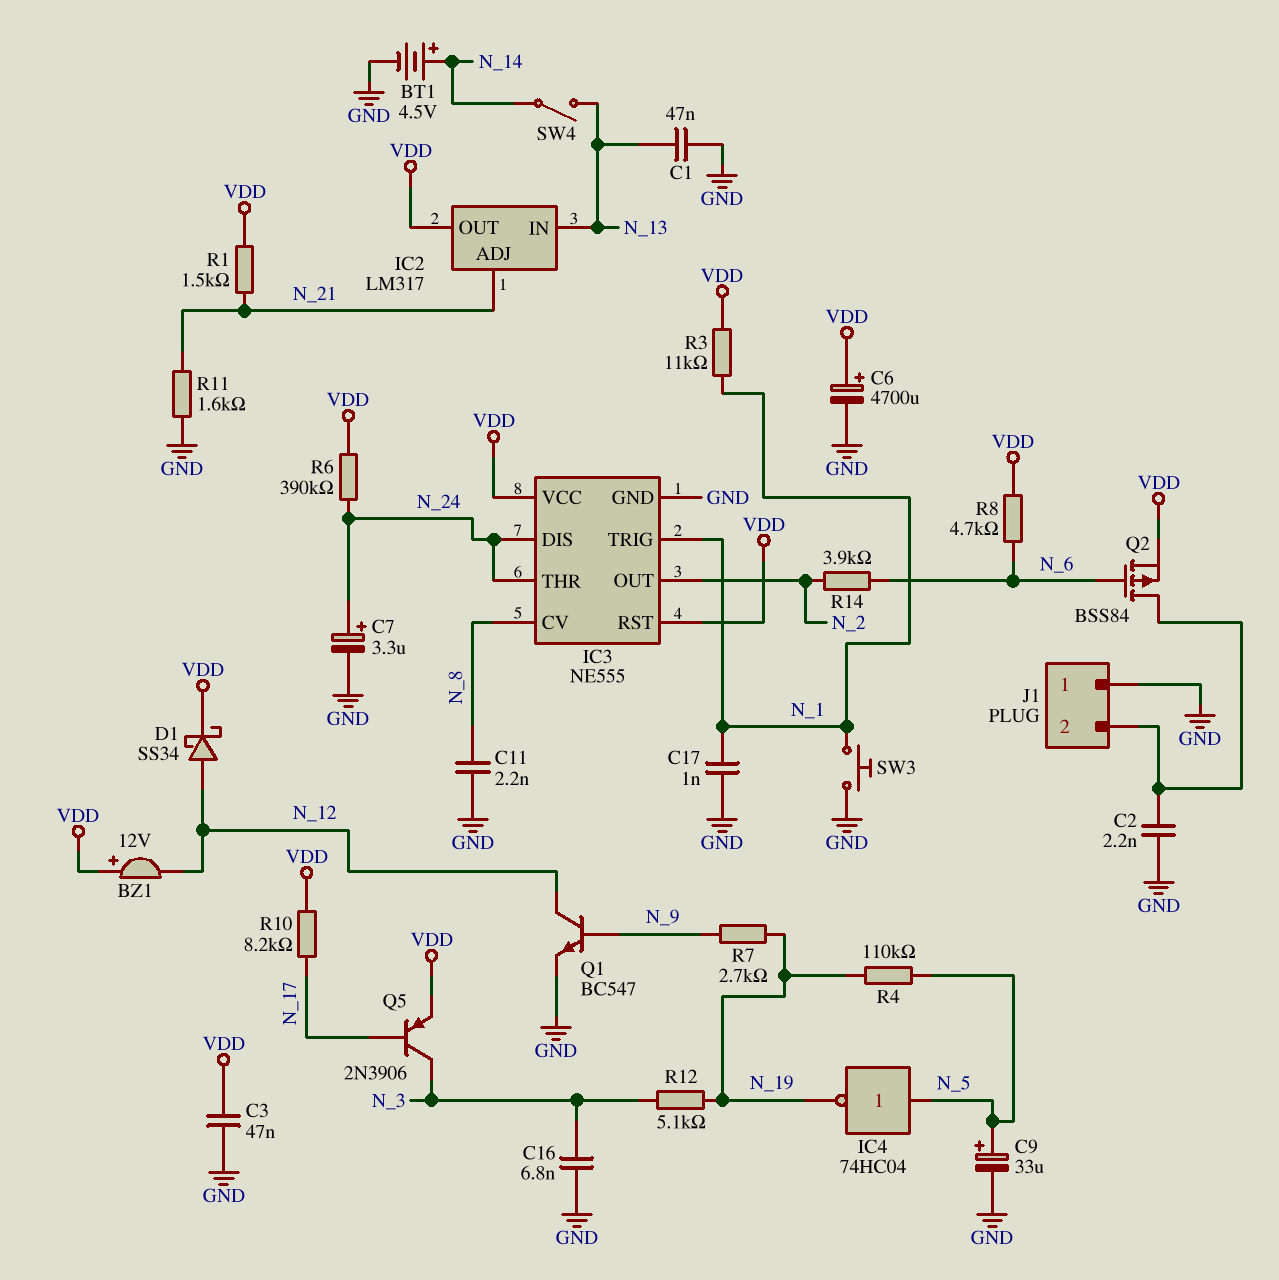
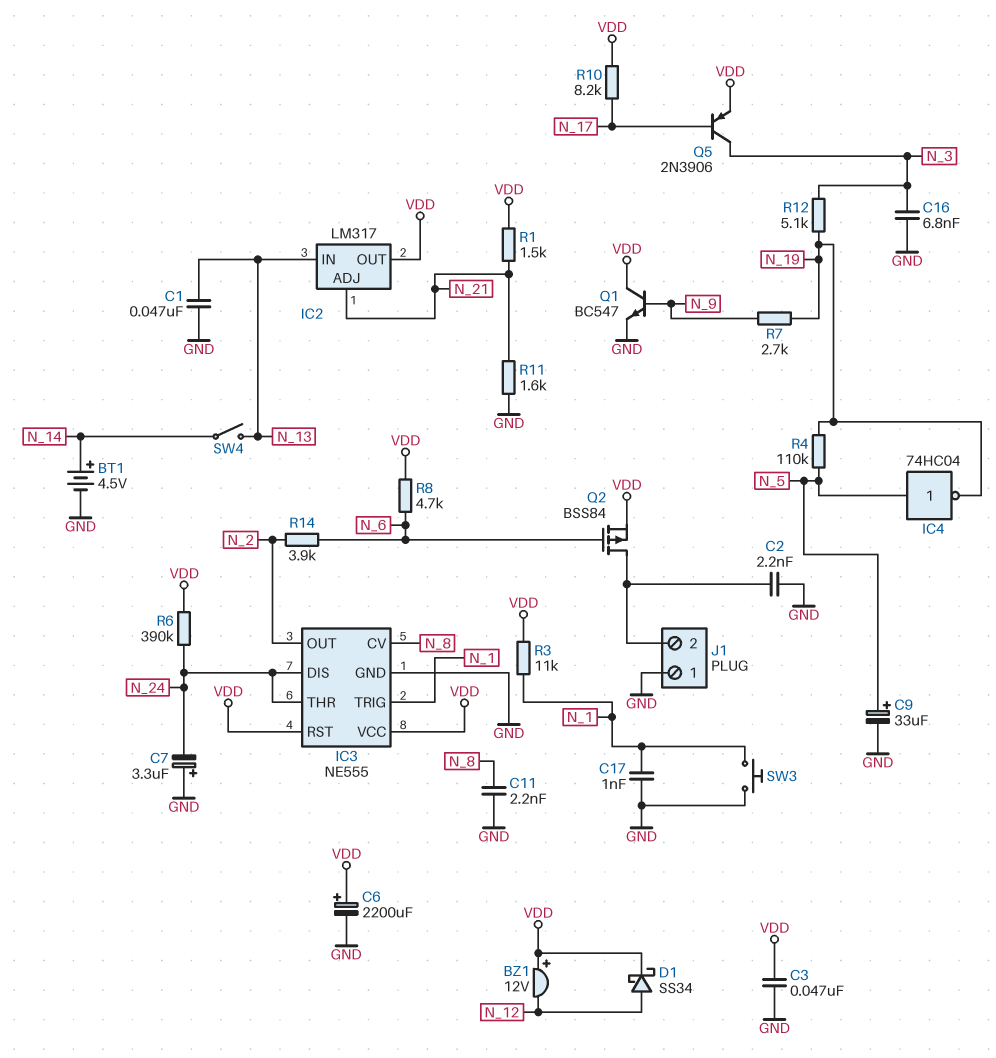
C6: 4700uF (plus VDD, minus GND) -> 2200uF (plus VDD, minus GND)
C7: 3.3uF (plus N_24, minus GND) -> 3.3uF (plus GND, minus N_24)
Q1: NPN BC547 (B N_9, C N_12, E GND) -> NPN BC547 (B N_9, C VDD, E GND)

